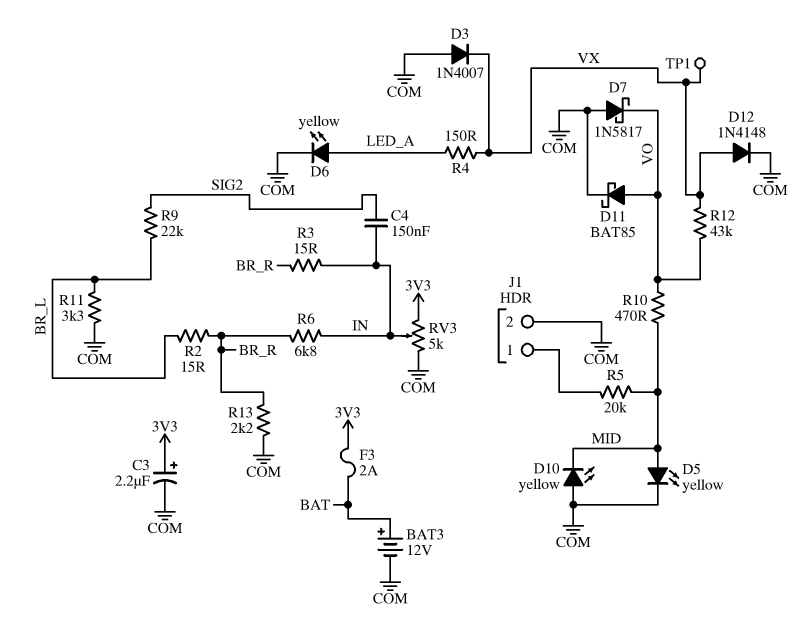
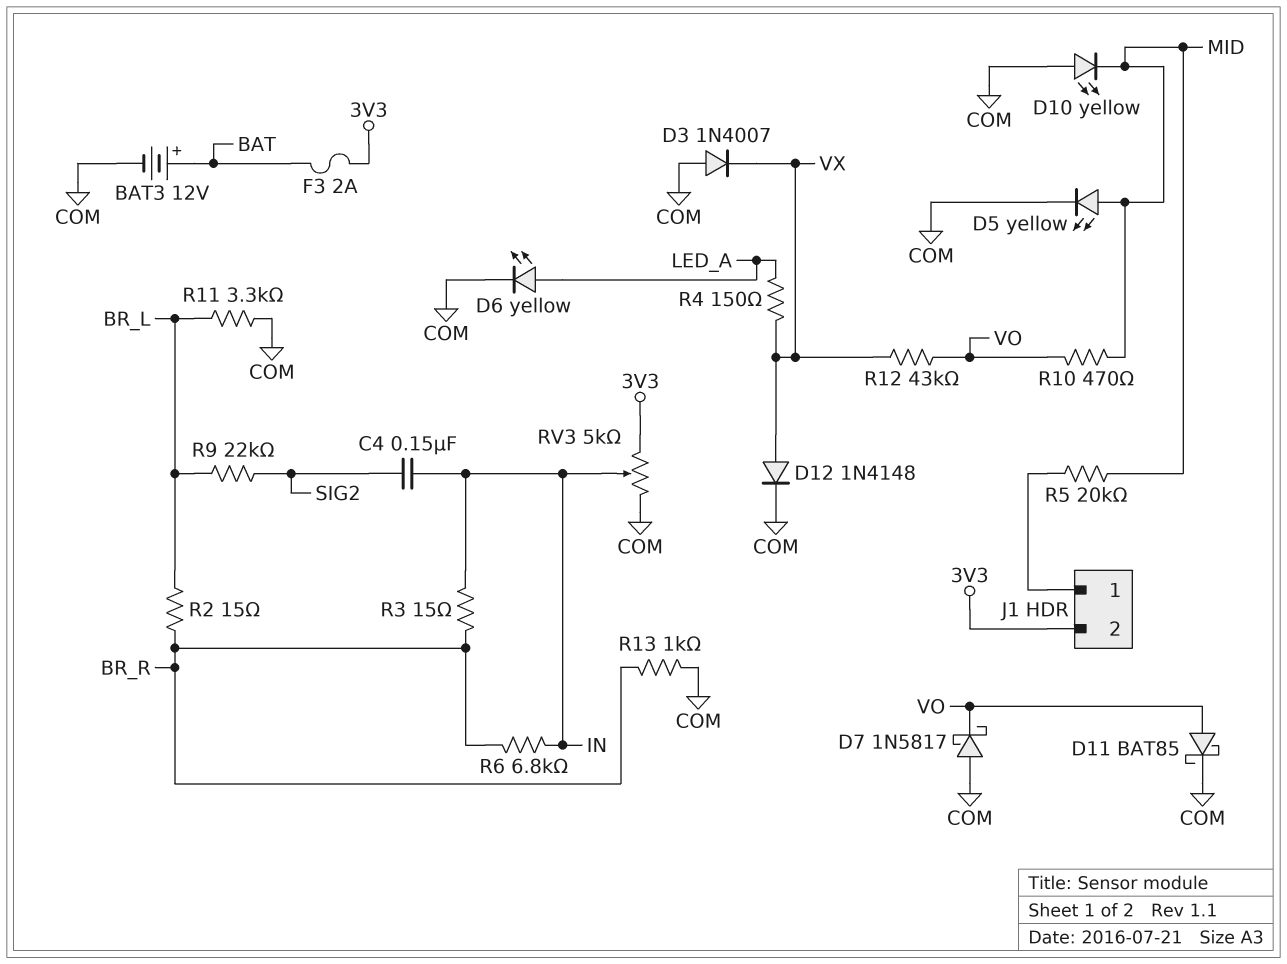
C3: 2.2uF (plus 3V3, minus COM) -> none
J1 pin 2: COM -> 3V3
R13: 2.2k (BR_R, COM) -> 1k (BR_R, COM)
TP1: test point (VX) -> none

